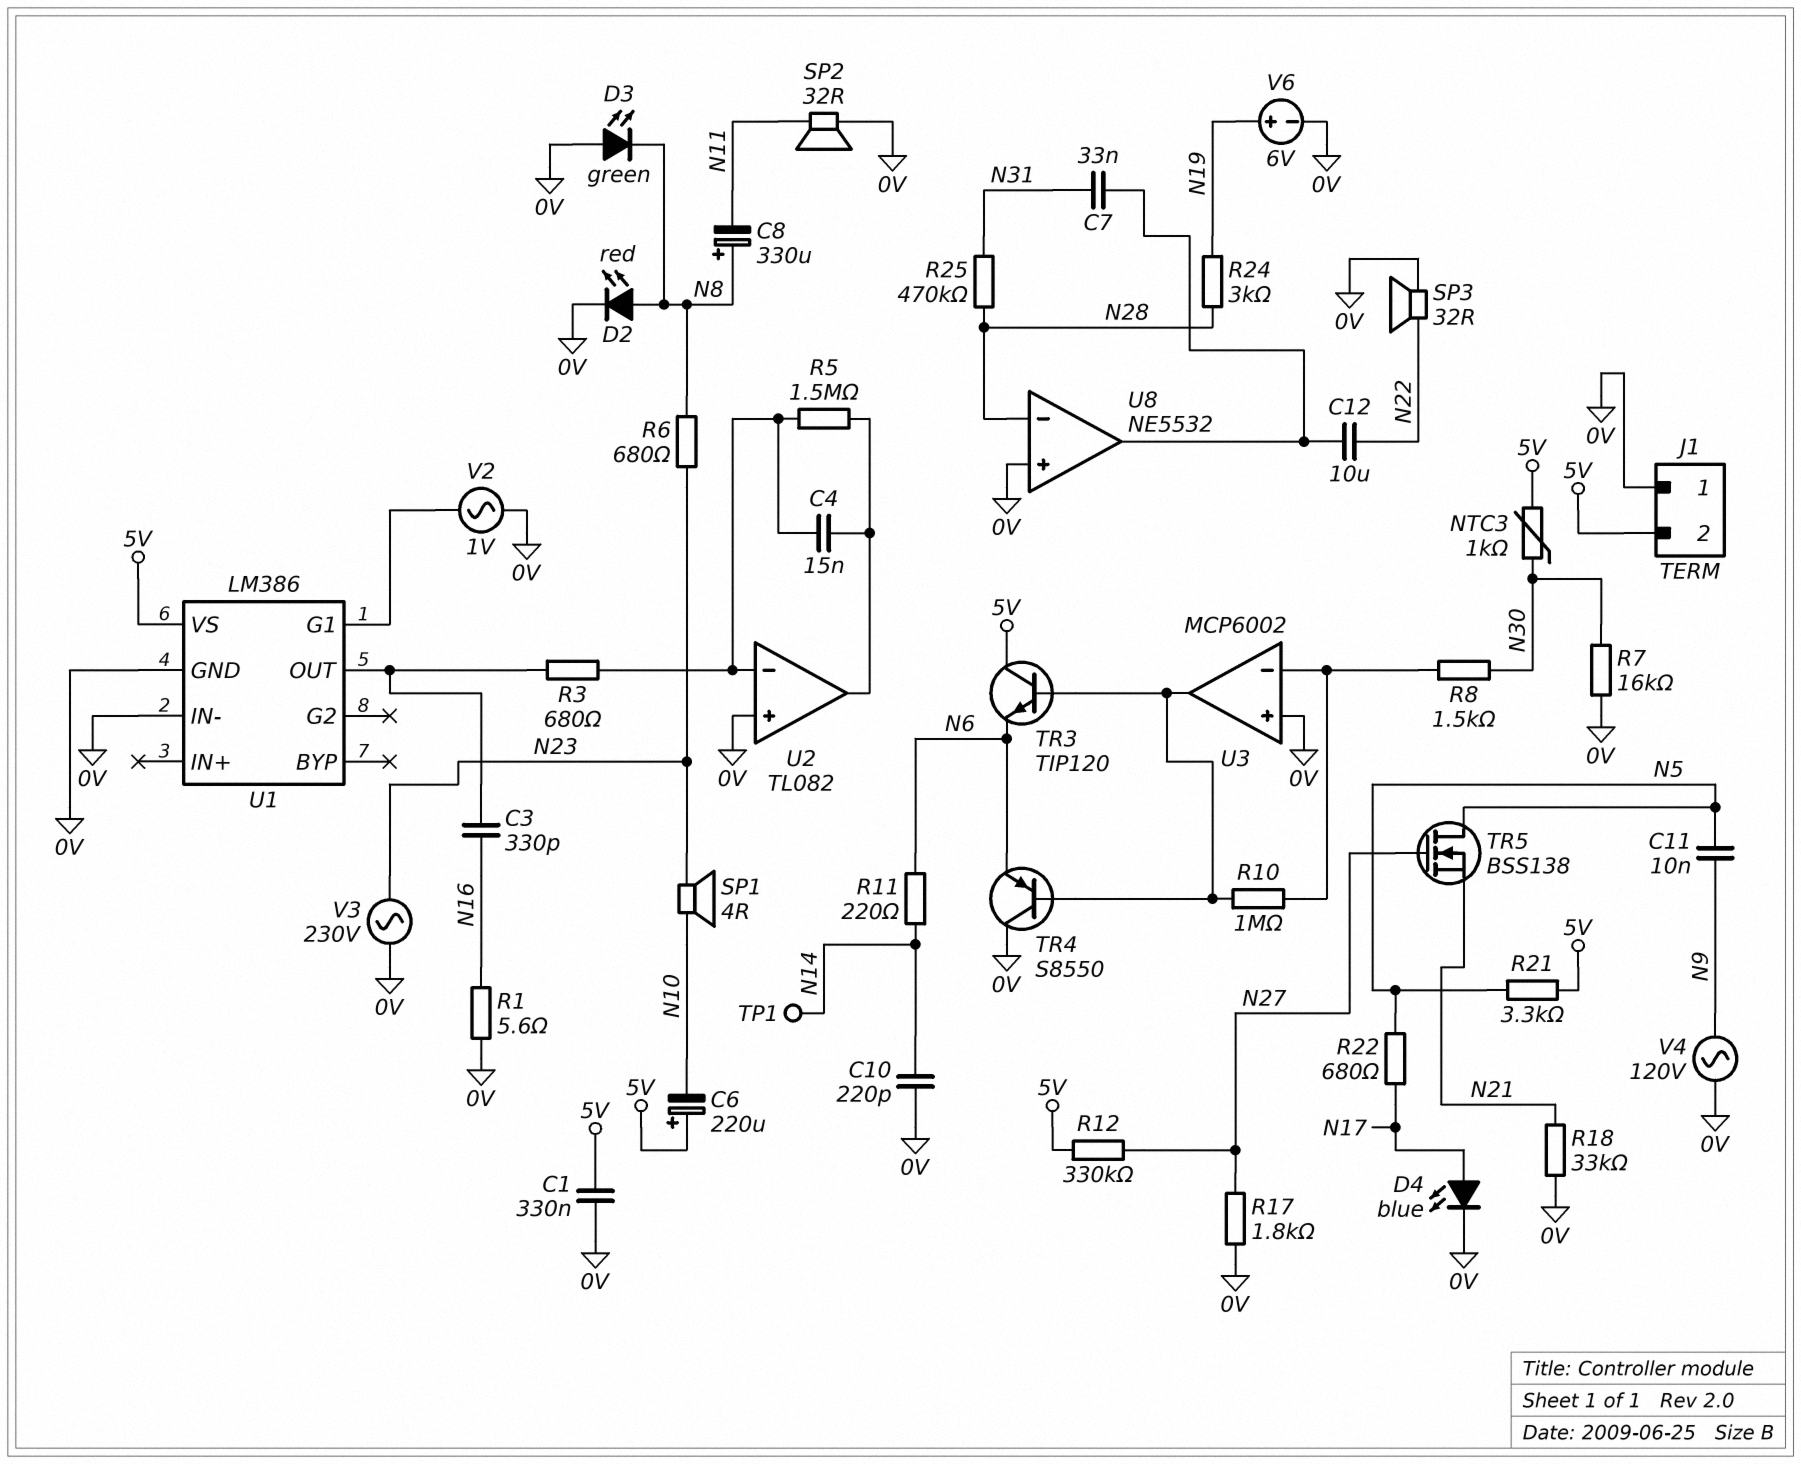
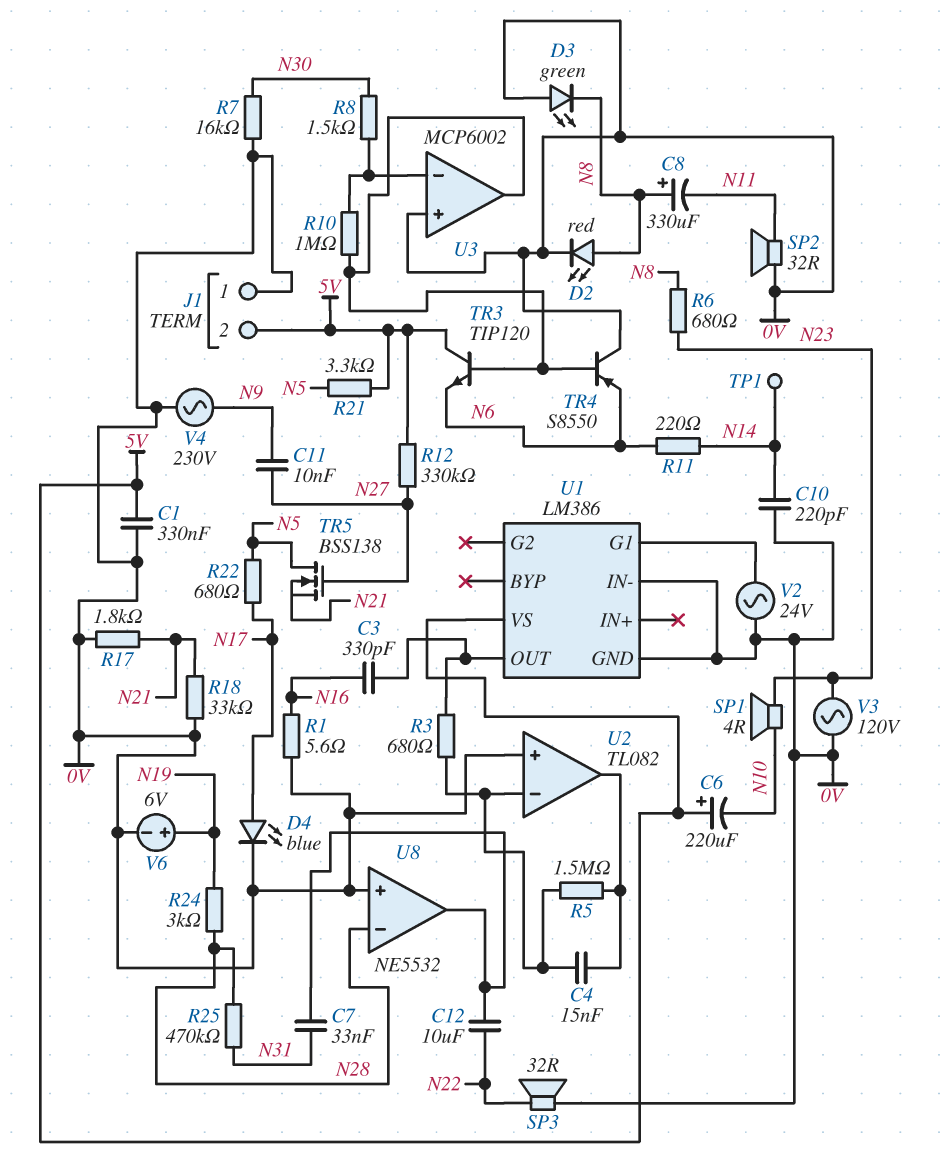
C11: 10nF (N5, N9) -> 10nF (N9, N27)
NTC3: 1k (5V, N30) -> none
R17: 1.8k (0V, N27) -> 1.8k (0V, N21)
V2: AC 1V (0V, U1/G1) -> AC 24V (0V, U1/G1)
V3: AC 230V (0V, N23) -> AC 120V (0V, N23)
V4: AC 120V (0V, N9) -> AC 230V (0V, N9)

